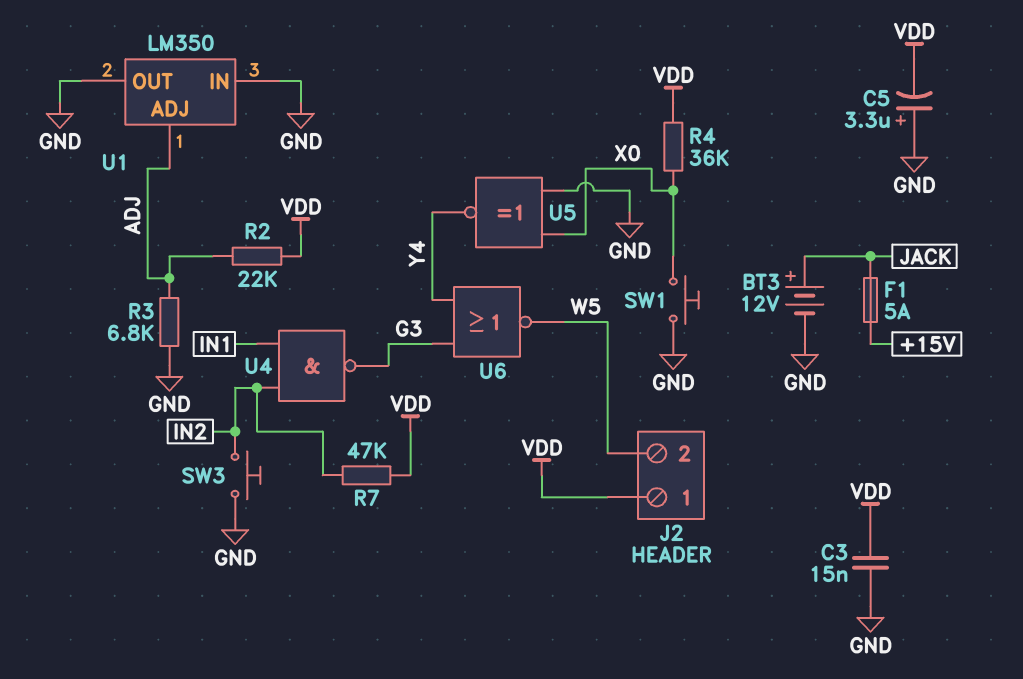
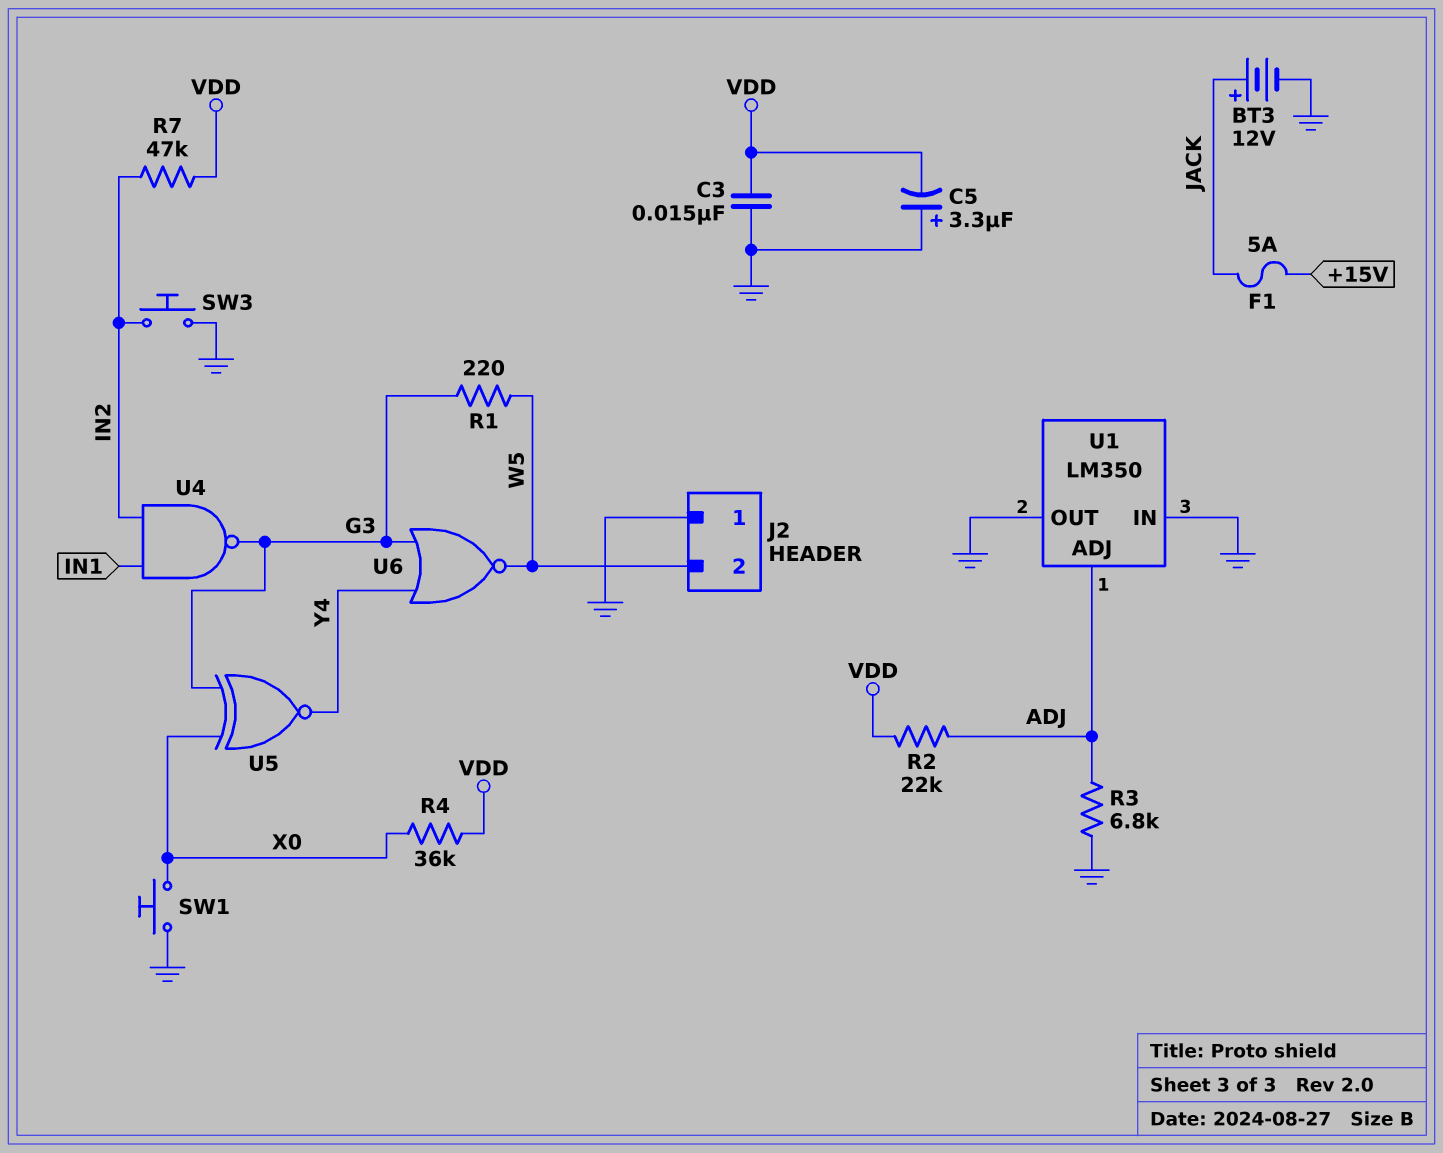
J2 pin 1: VDD -> GND
R1: none -> 220 (G3, W5)
U5: XNOR (in GND, in X0, out Y4) -> XNOR (in G3, in X0, out Y4)

